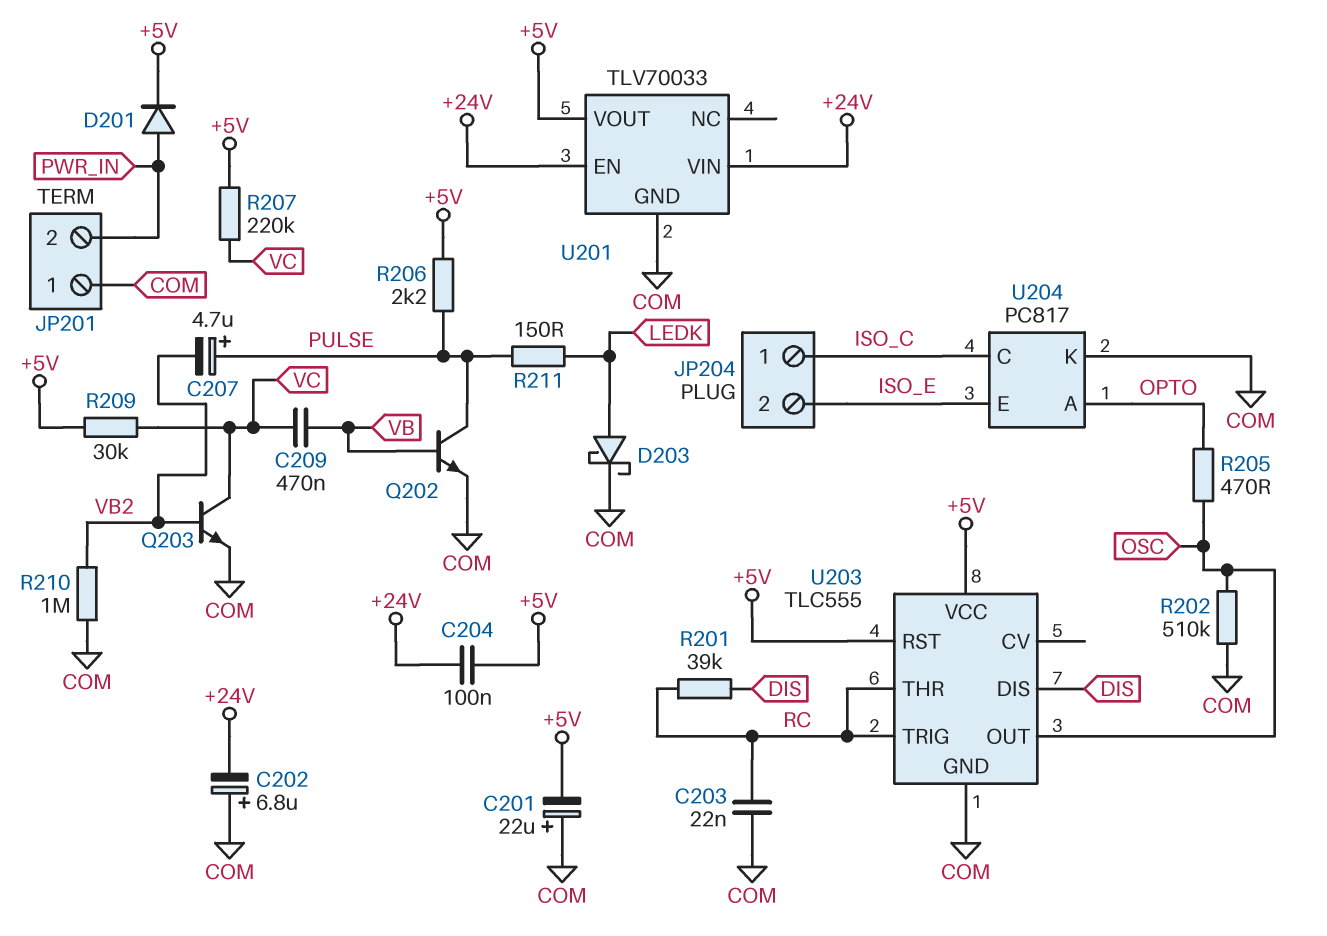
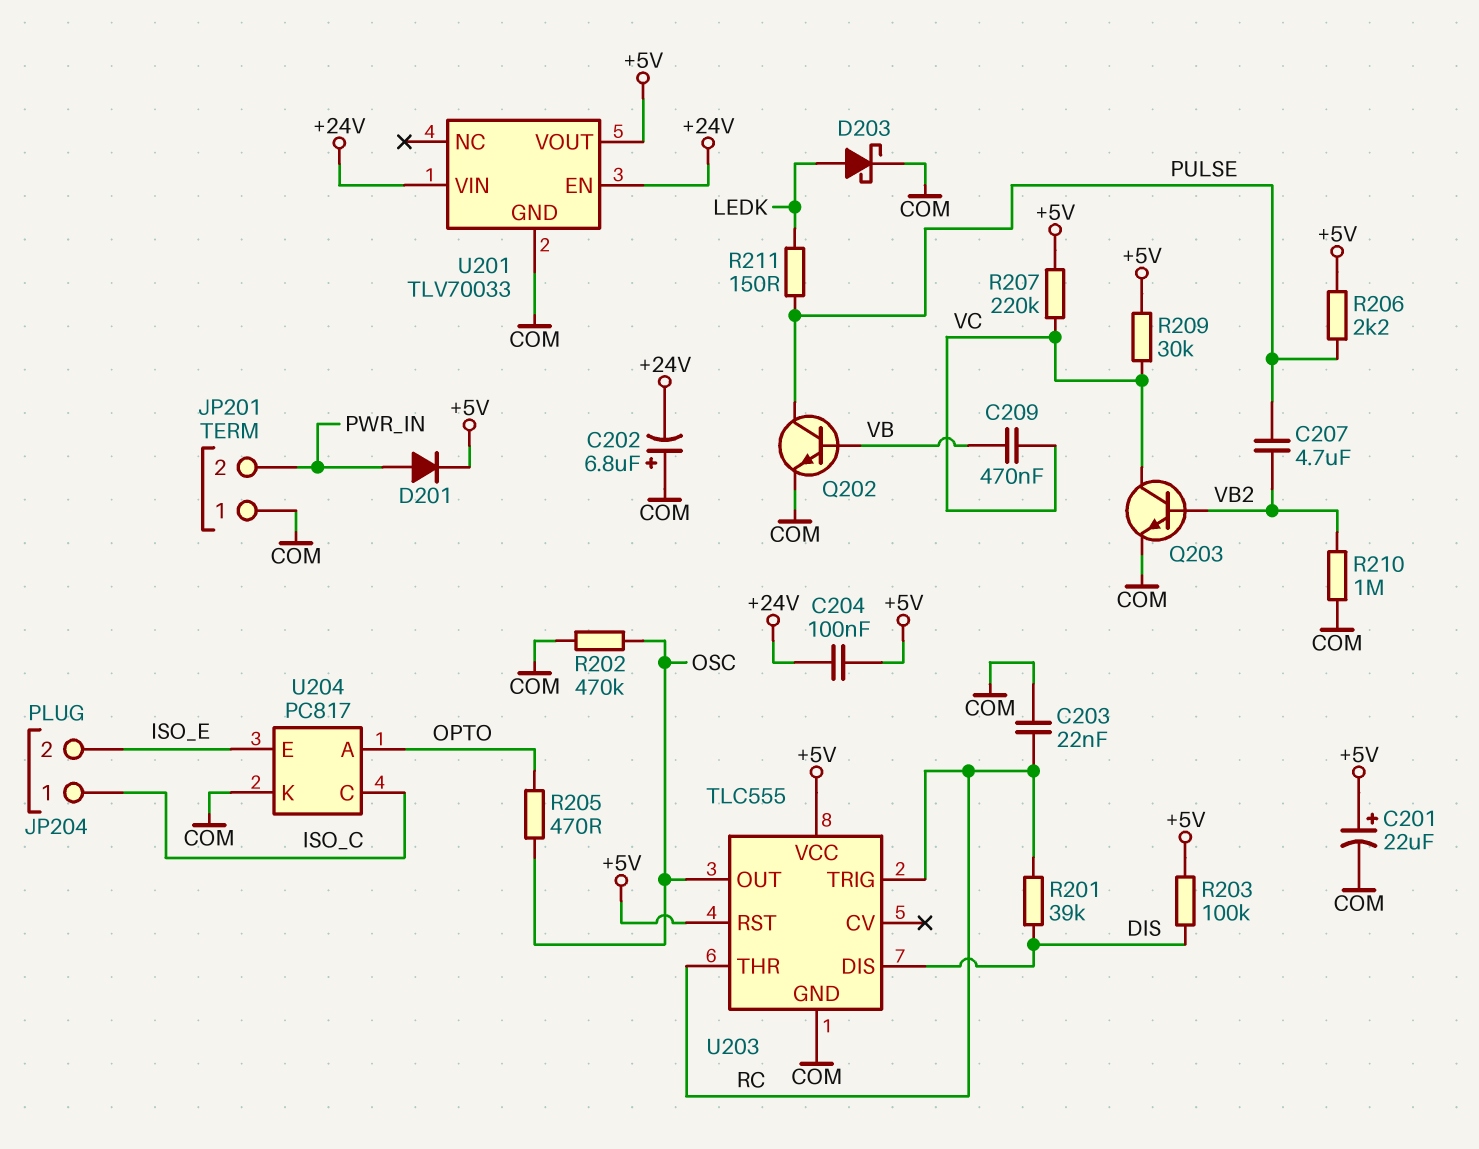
C201: 22uF (plus COM, minus +5V) -> 22uF (plus +5V, minus COM)
C207: 4.7uF (plus PULSE, minus VB2) -> 4.7uF (PULSE, VB2)
R202: 510k (COM, OSC) -> 470k (COM, OSC)
R203: none -> 100k (+5V, DIS)

